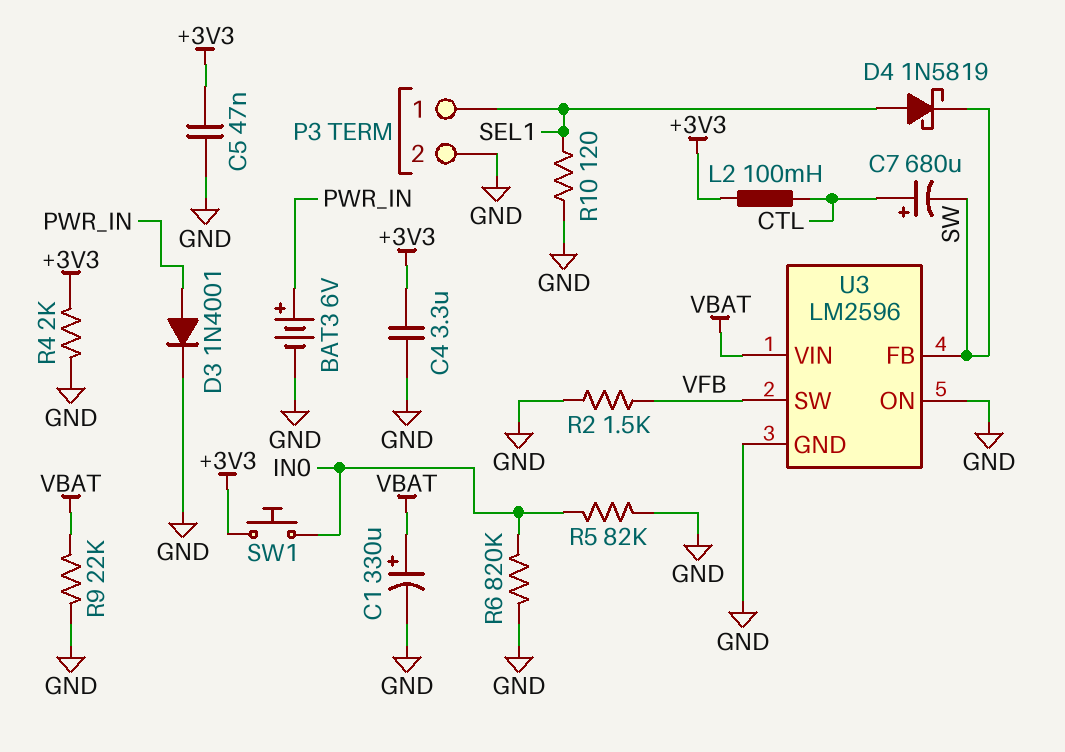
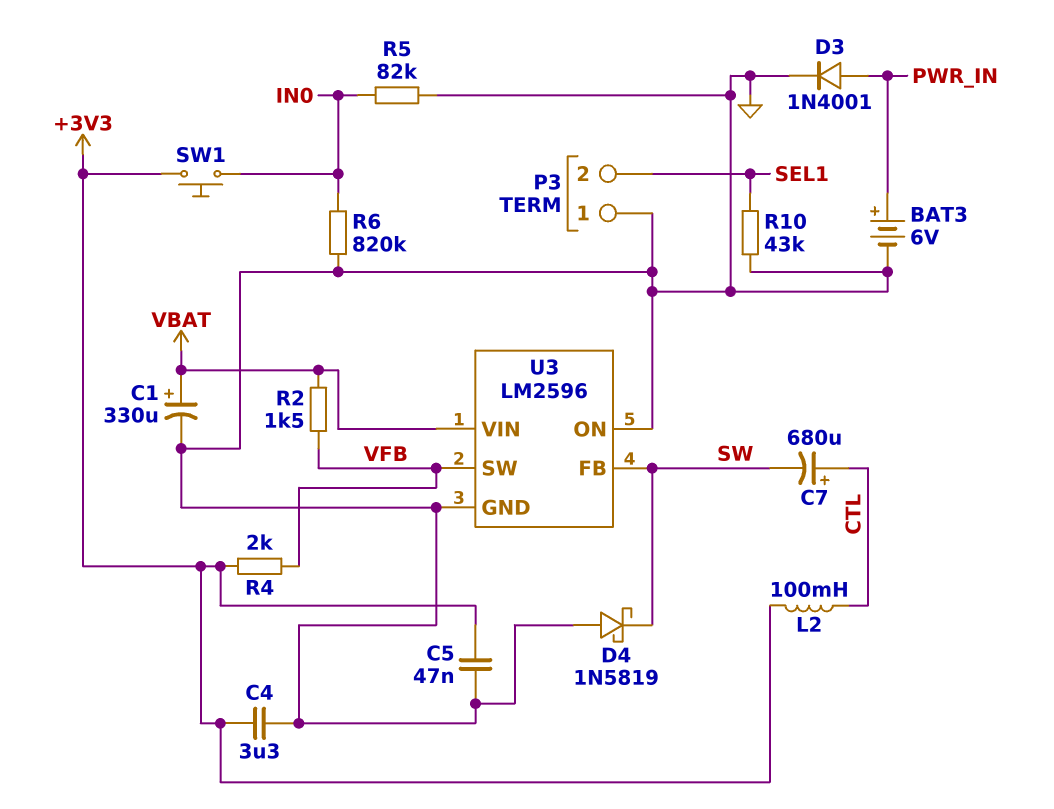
D4: schottky 1N5819 (A SEL1, K SW) -> schottky 1N5819 (A GND, K SW)
P3 pin 1: SEL1 -> GND
P3 pin 2: GND -> SEL1
R2: 1.5k (GND, VFB) -> 1.5k (VBAT, VFB)
R4: 2k (+3V3, GND) -> 2k (+3V3, VFB)
R9: 22k (GND, VBAT) -> none
R10: 120 (GND, SEL1) -> 43k (GND, SEL1)

